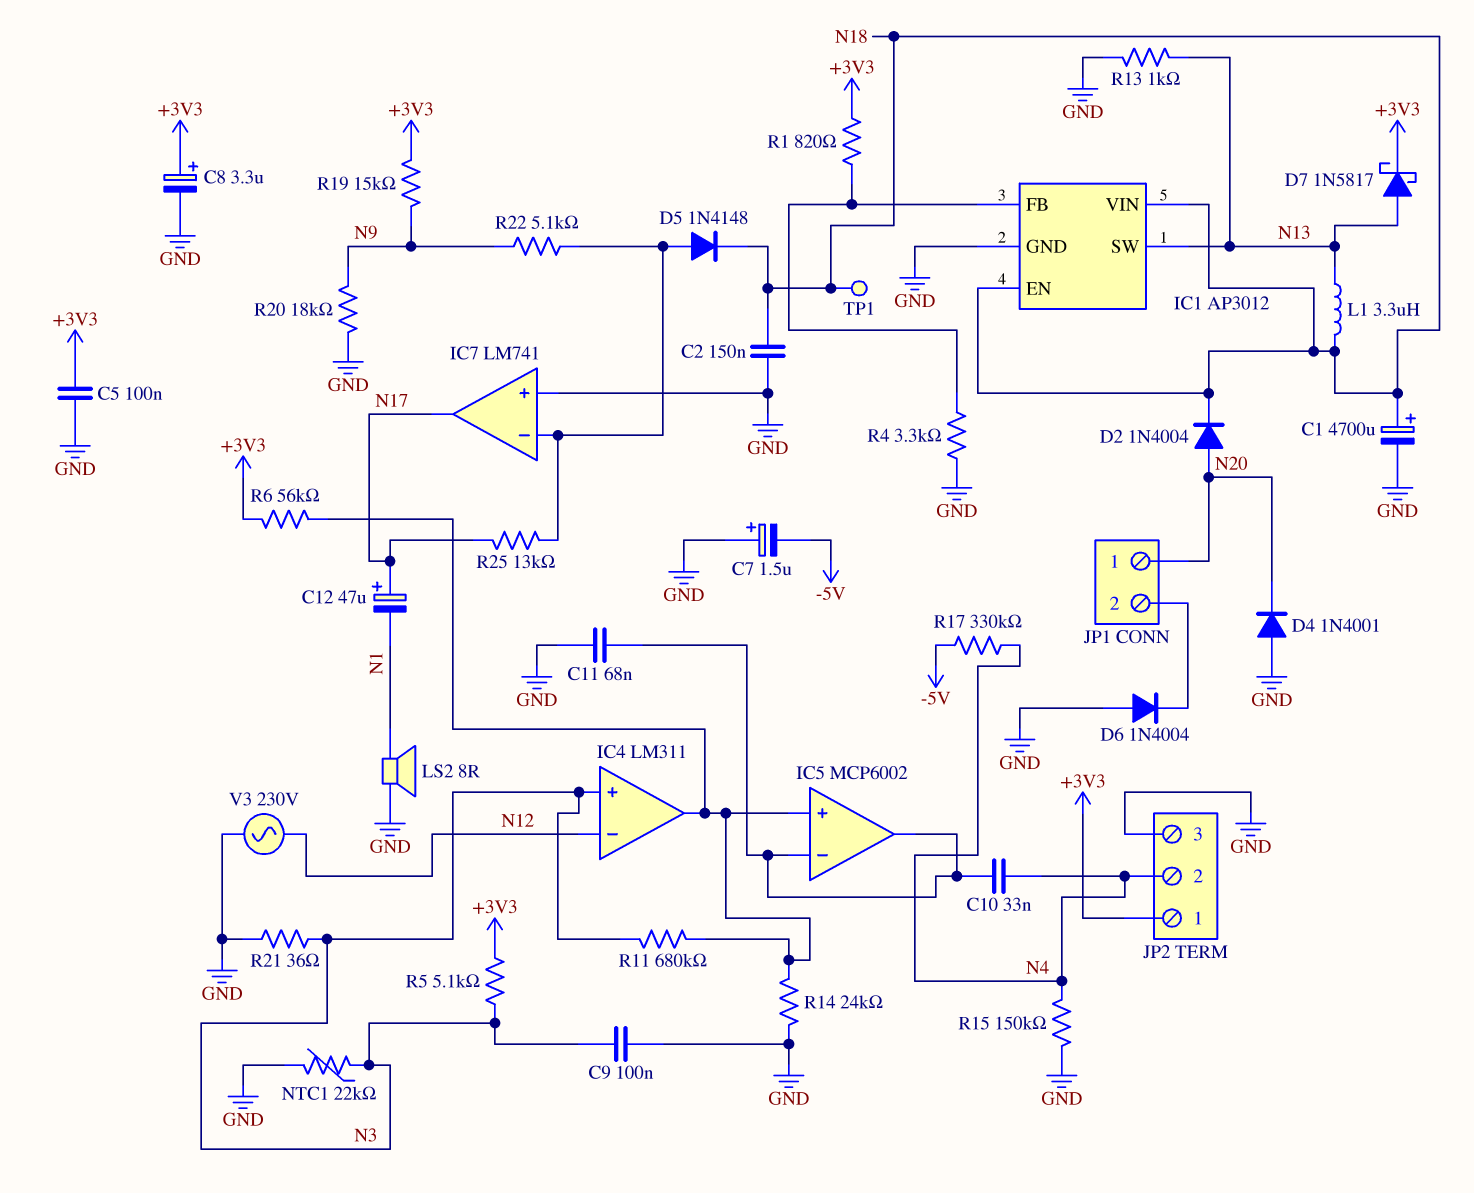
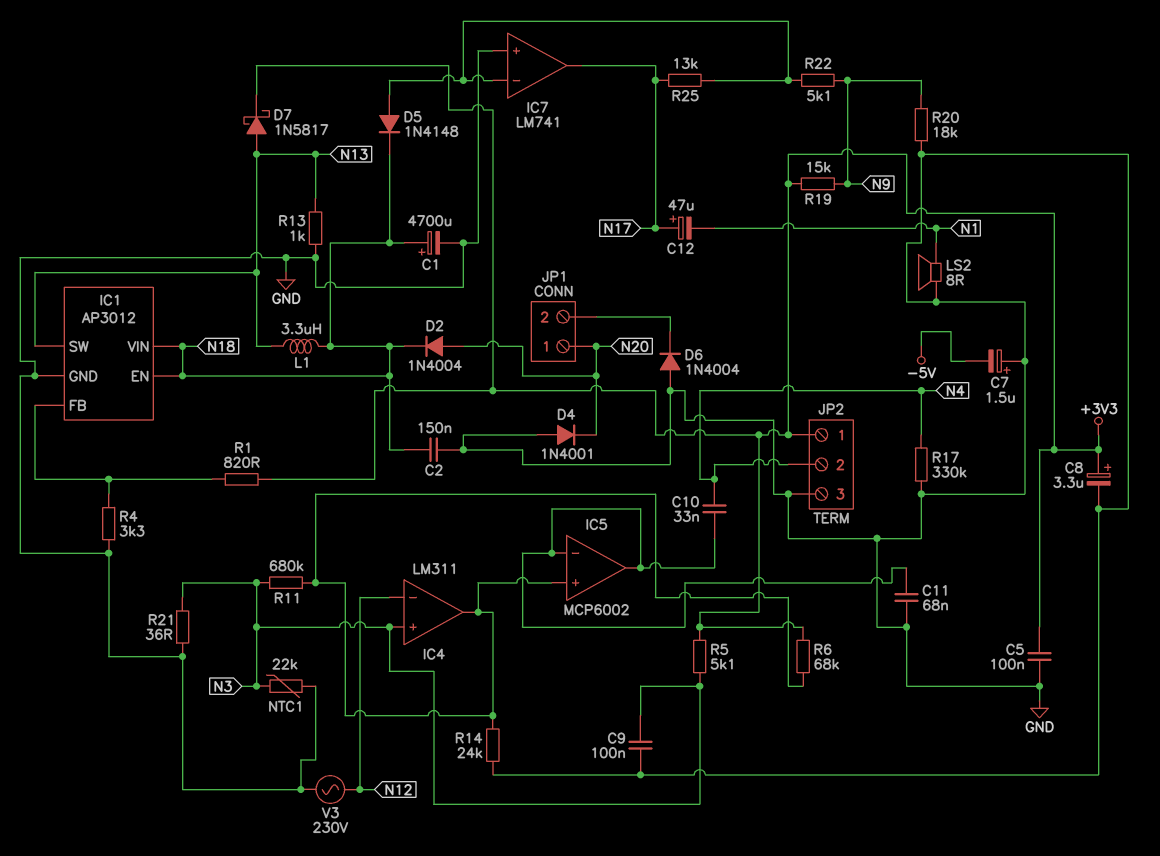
R6: 56k (+3V3, IC4/out) -> 68k (+3V3, IC4/out)
R15: 150k (GND, N4) -> none
R17: 330k (-5V, N4) -> 330k (GND, N4)
TP1: test point (N18) -> none

